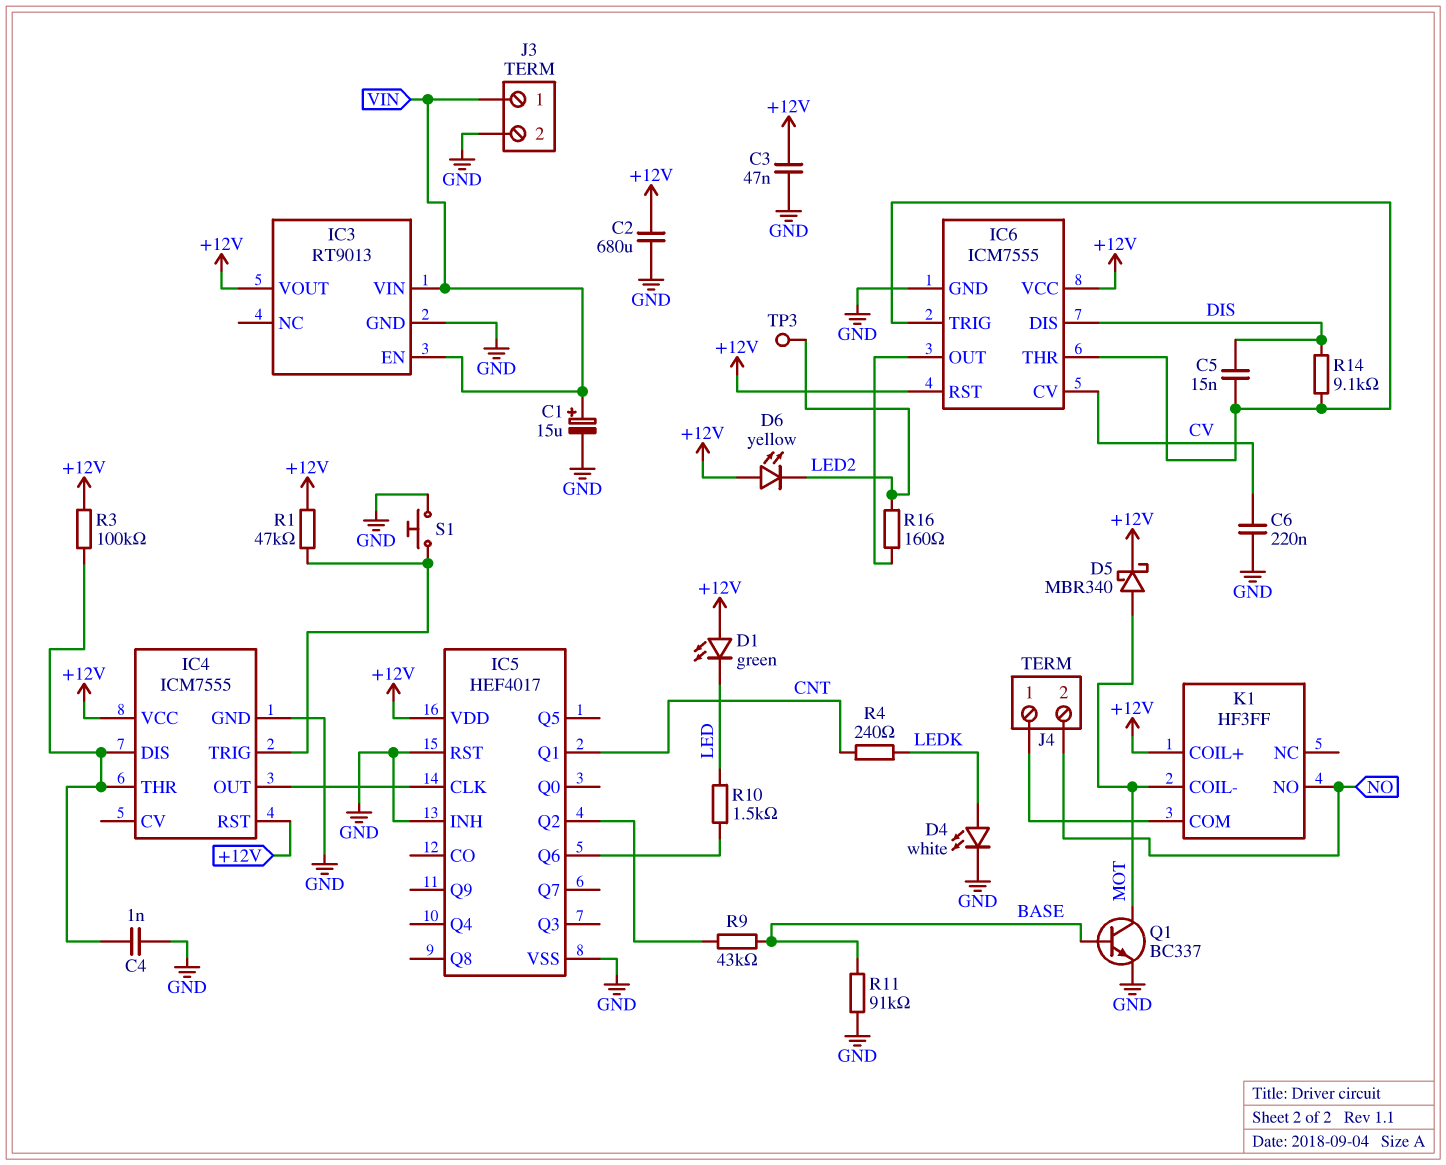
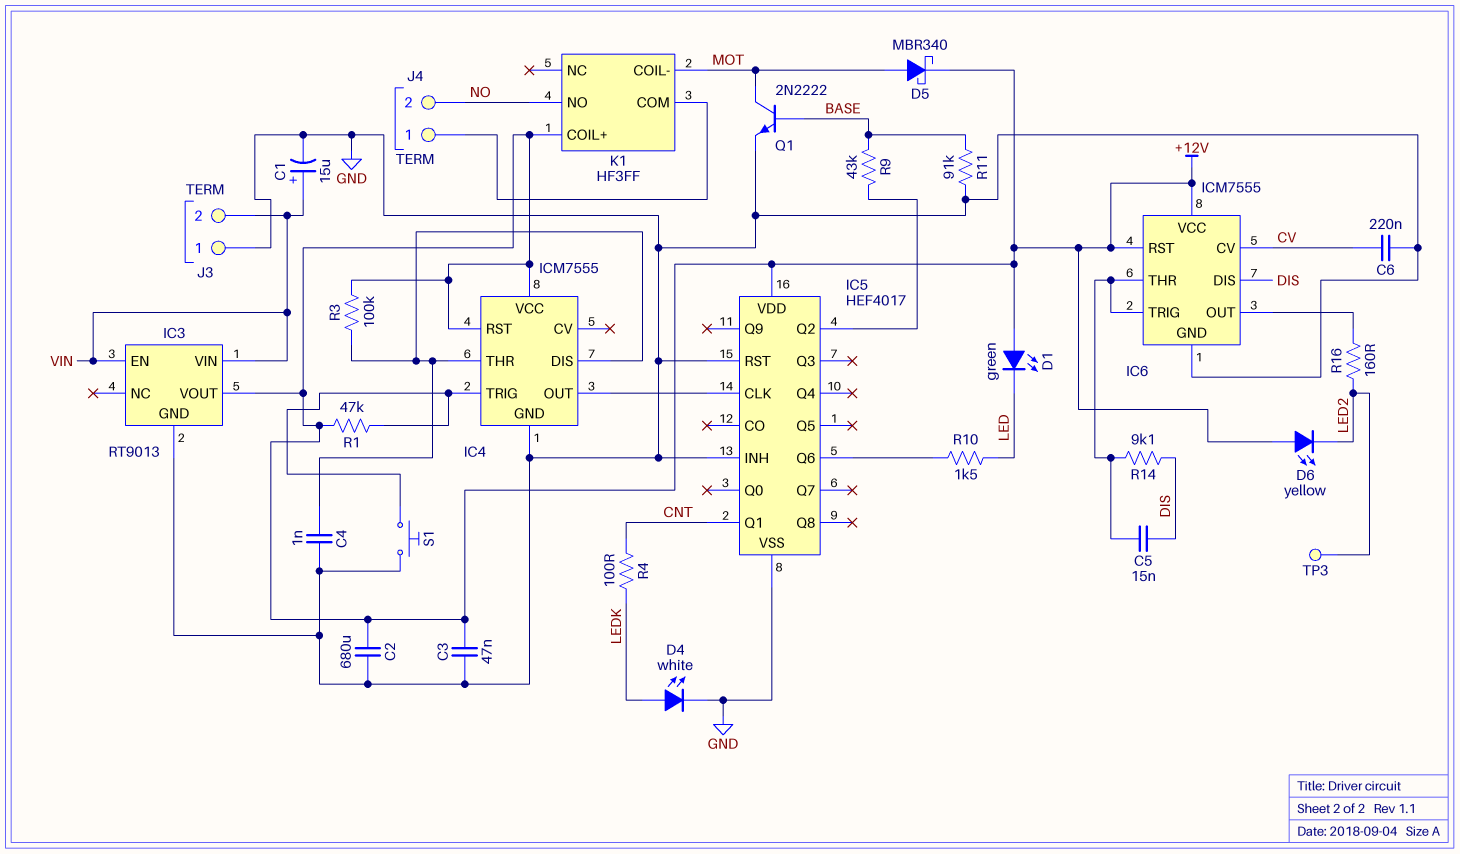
J3 pin 1: VIN -> GND
J3 pin 2: GND -> VIN
Q1: NPN BC337 (B BASE, C MOT, E GND) -> NPN 2N2222 (B BASE, C MOT, E GND)
R4: 240 (CNT, LEDK) -> 100 (CNT, LEDK)

